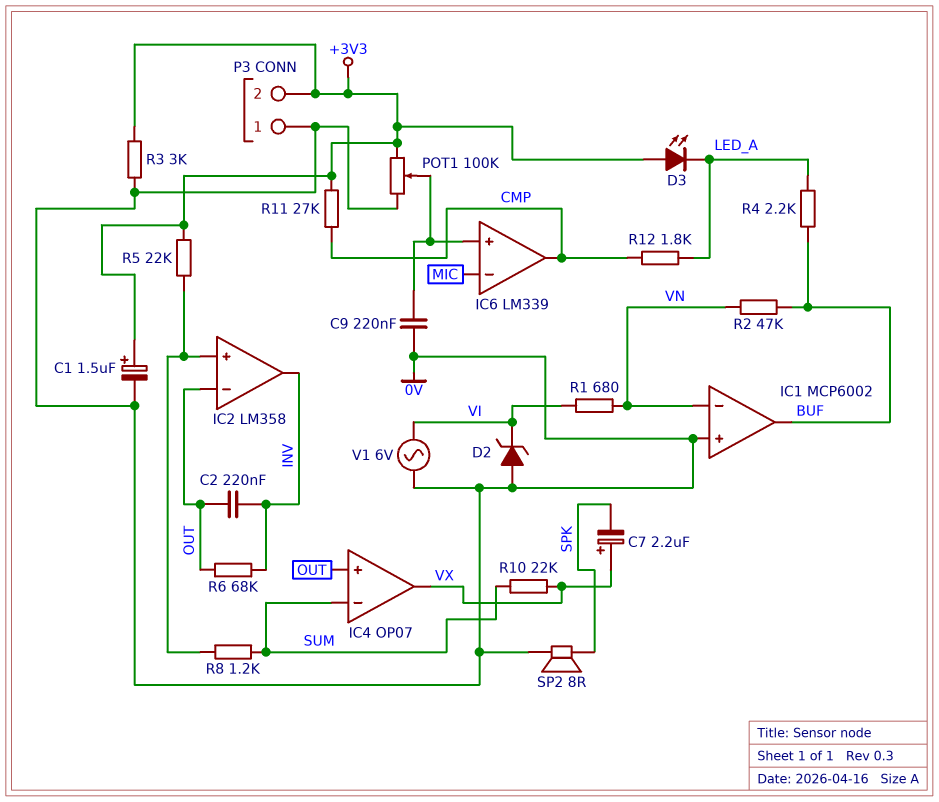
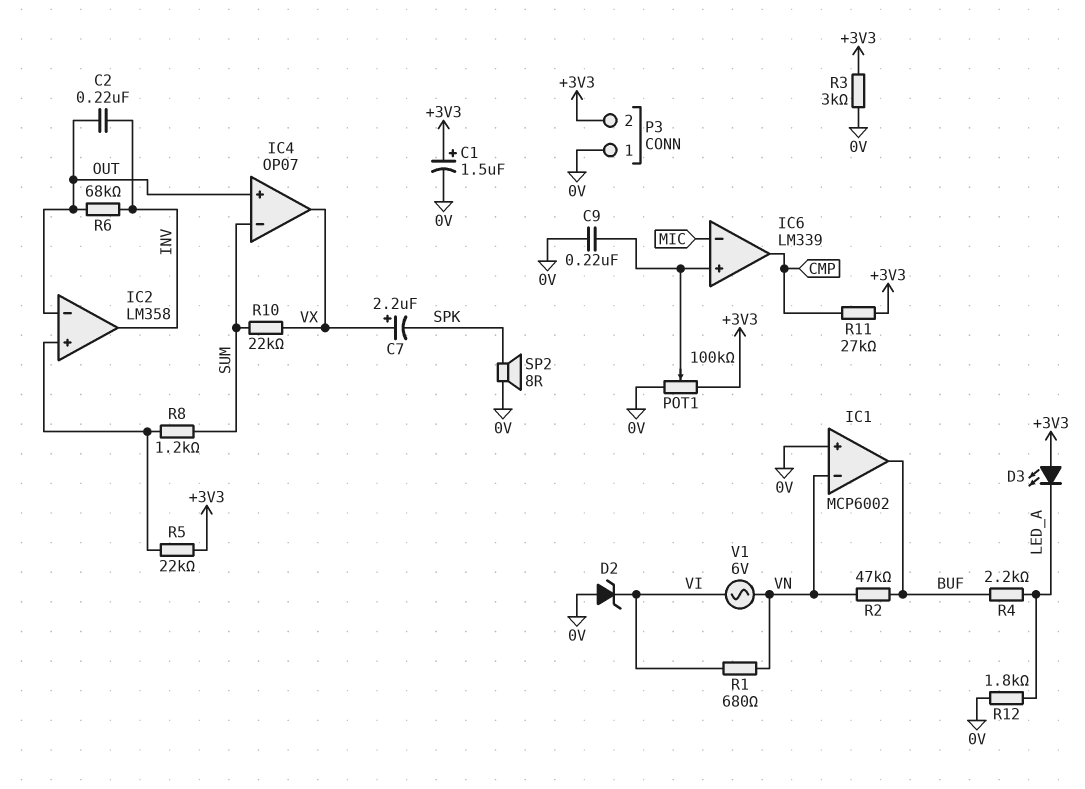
R12: 1.8k (CMP, LED_A) -> 1.8k (0V, LED_A)
V1: AC 6V (0V, VI) -> AC 6V (VI, VN)

